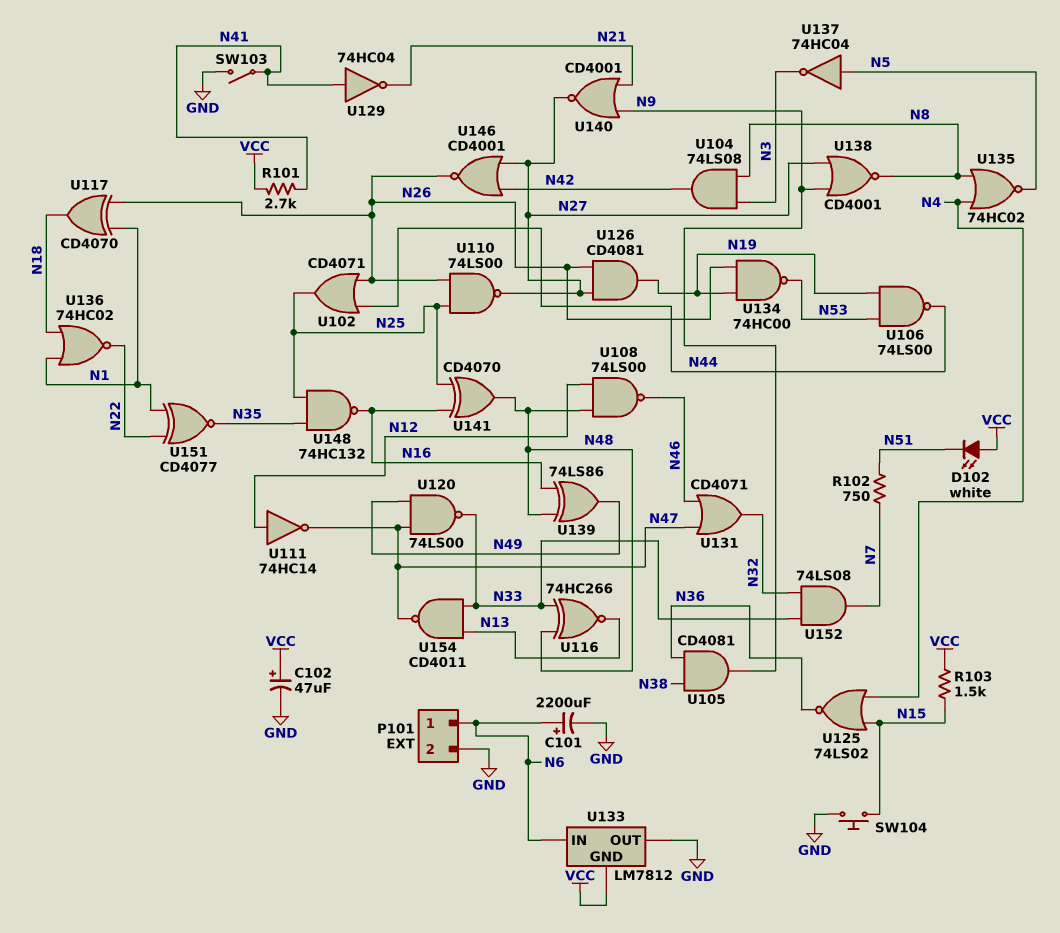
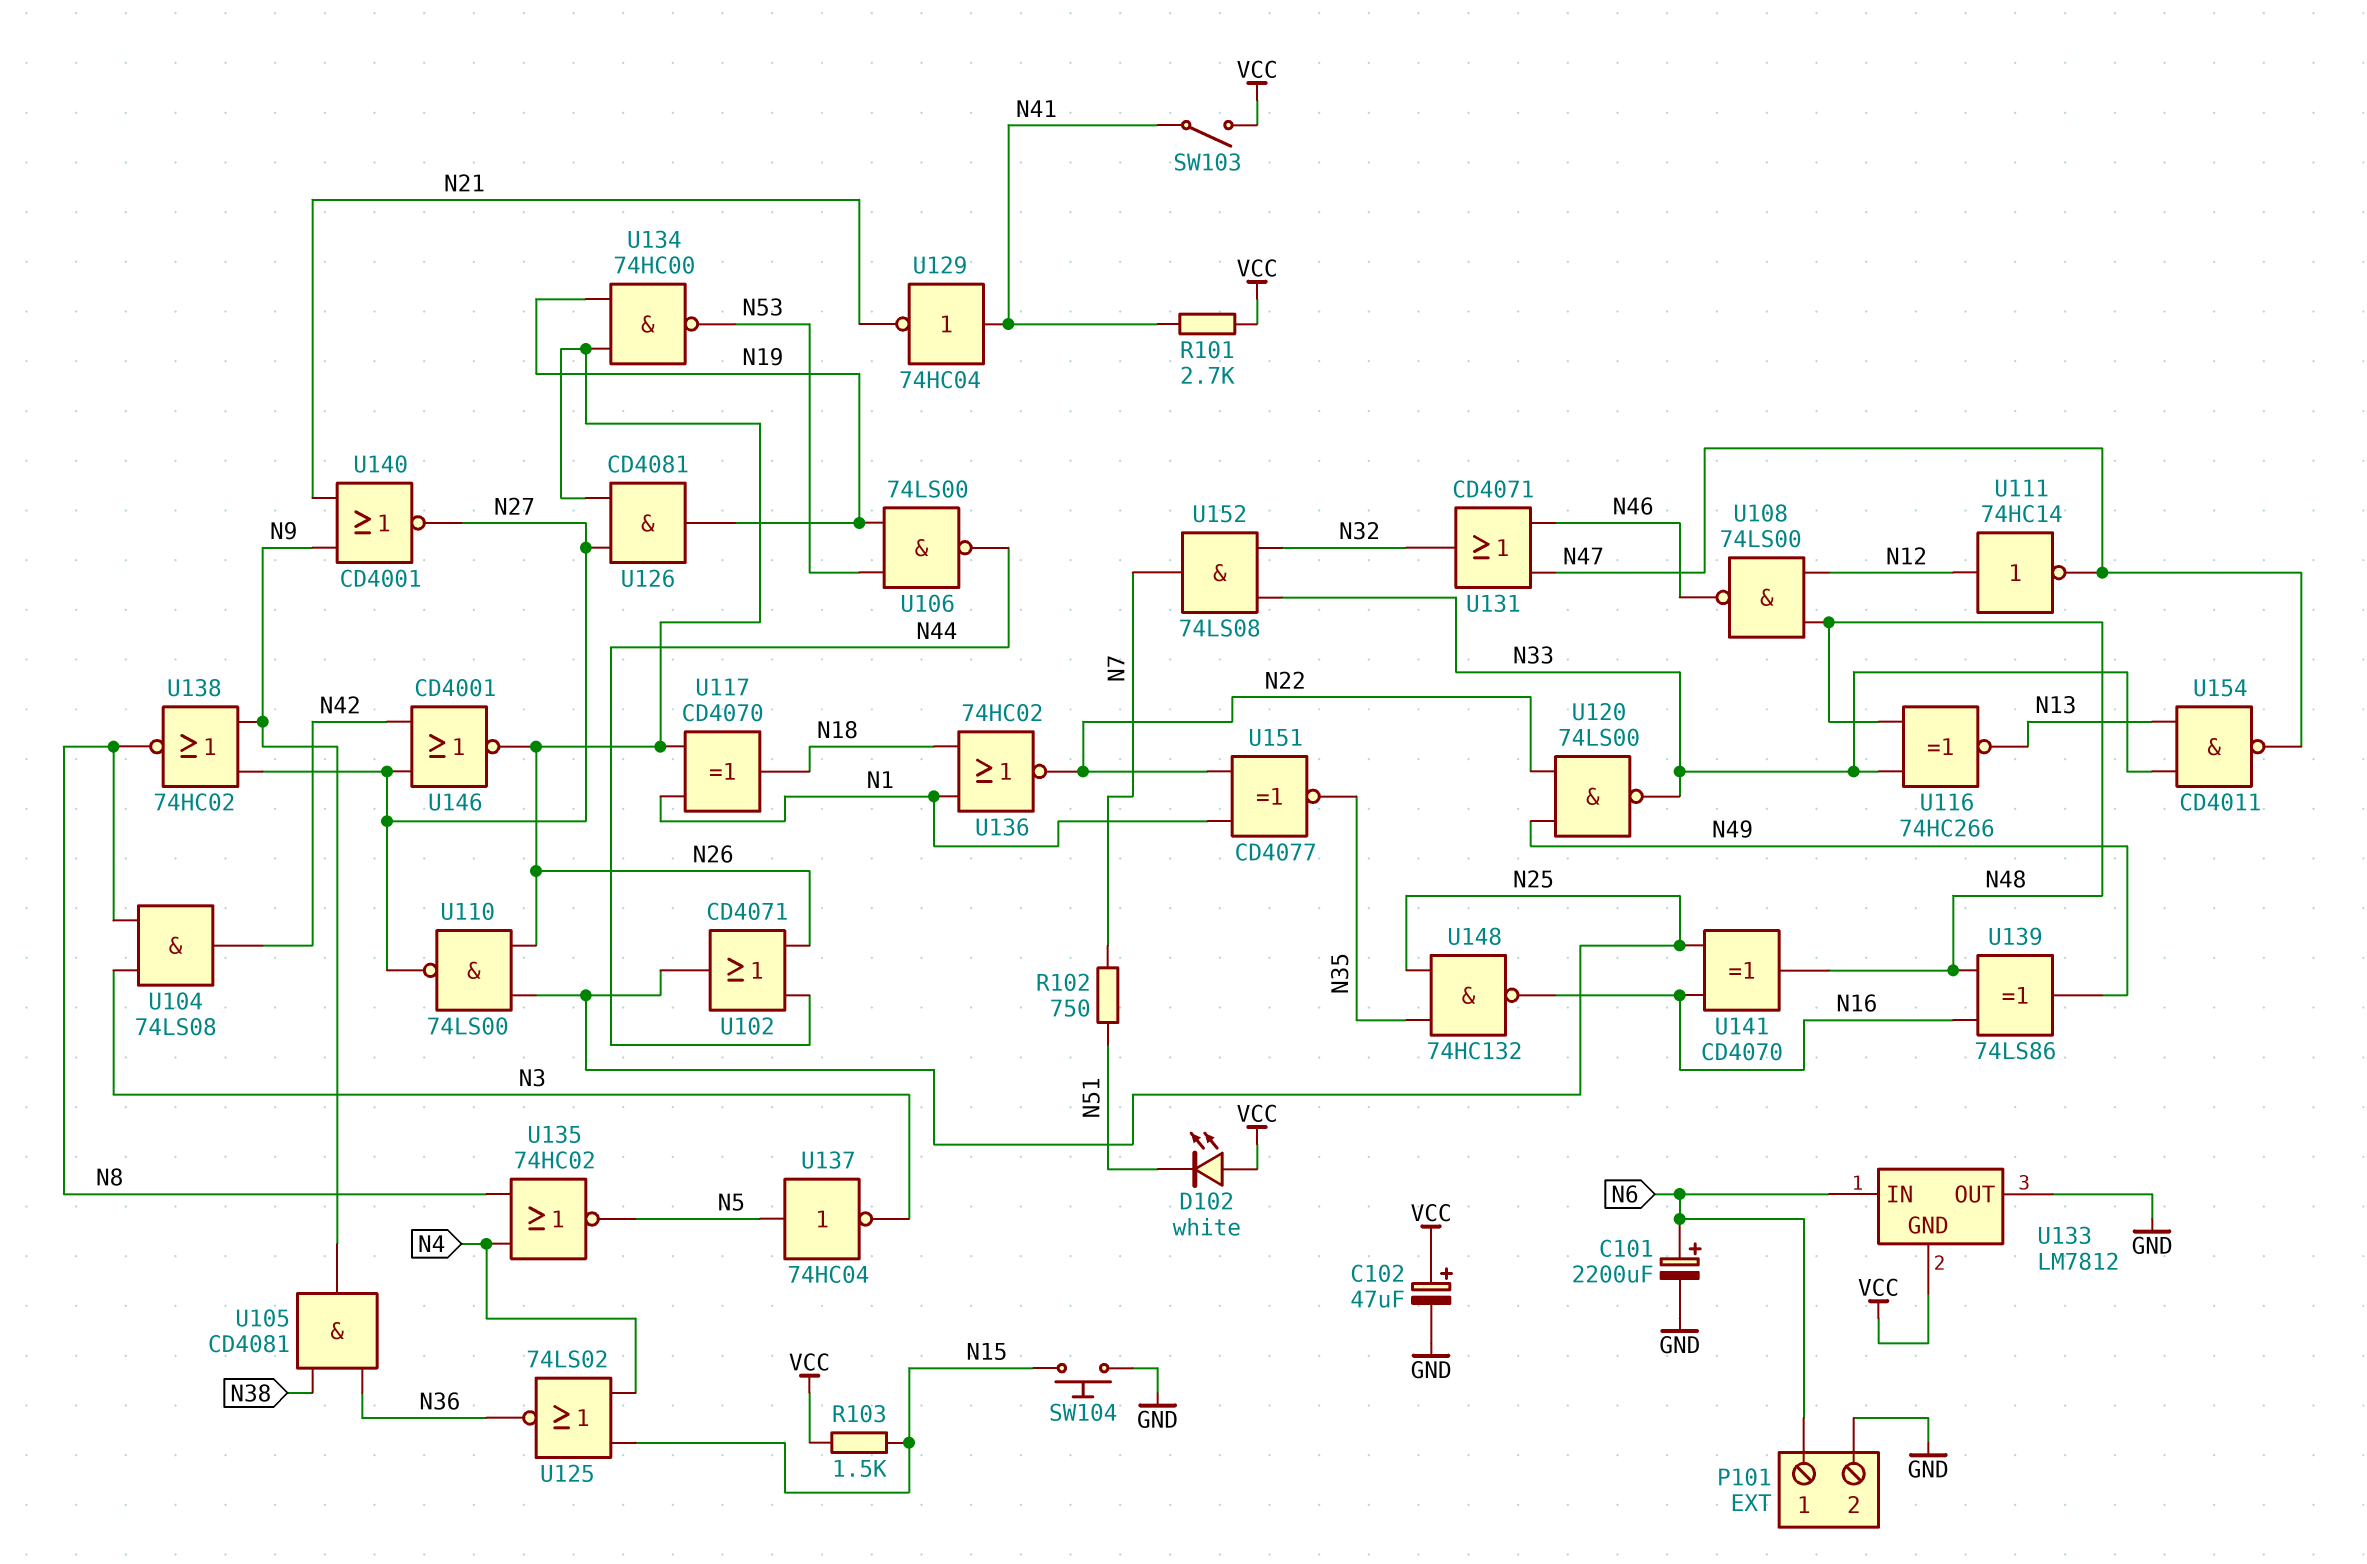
SW103: switch (GND, N41) -> switch (N41, VCC)
U120: NAND 74LS00 (in N47, in N49, out N33) -> NAND 74LS00 (in N22, in N49, out N33)
U138: NOR CD4001 (in N9, in N27, out N8) -> NOR 74HC02 (in N9, in N27, out N8)

